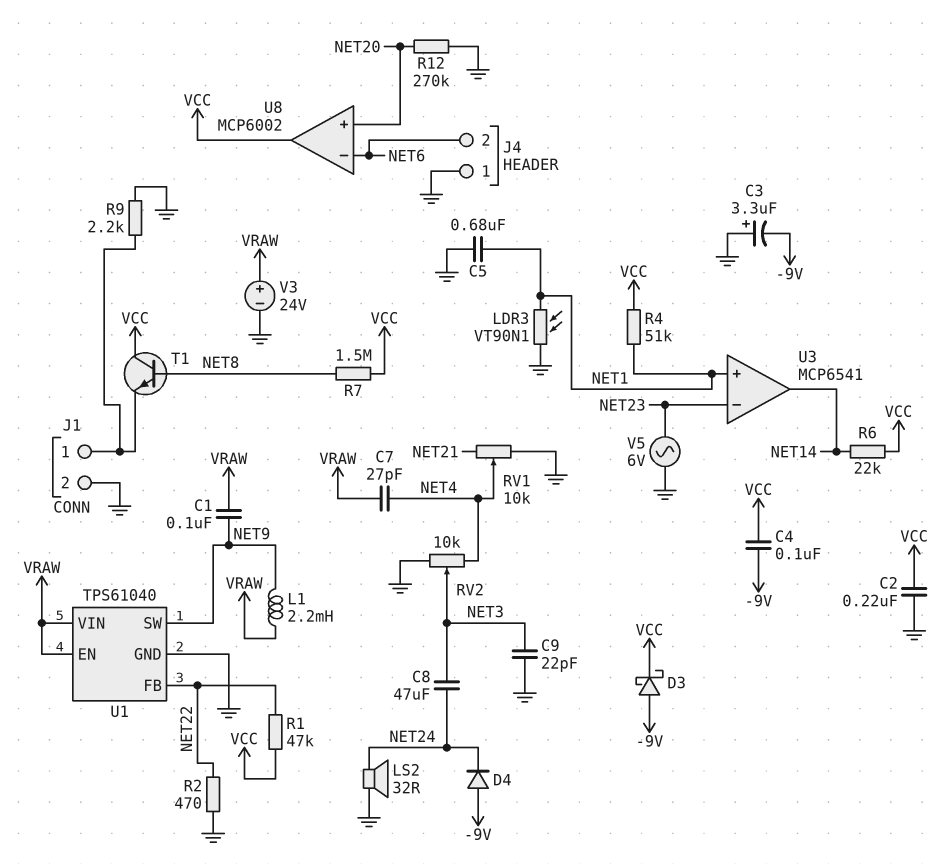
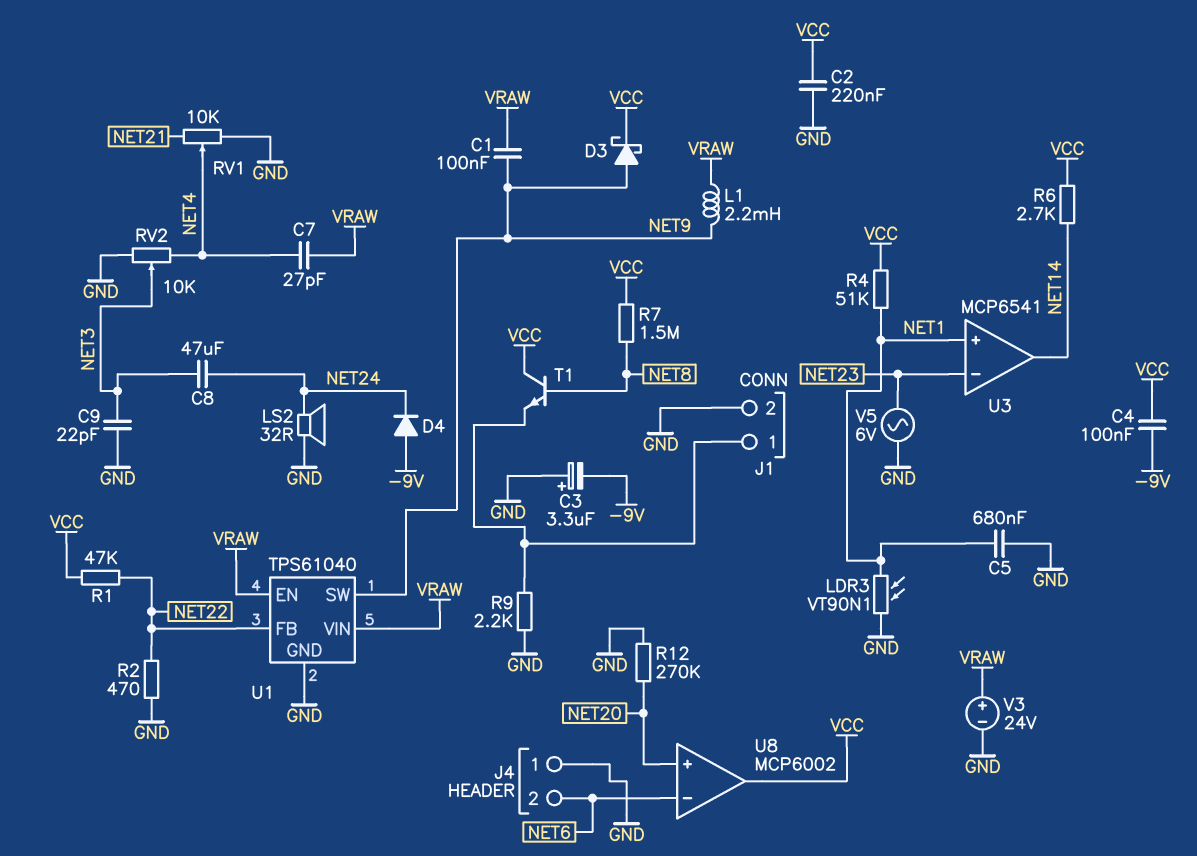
D3: schottky (A -9V, K VCC) -> schottky (A NET9, K VCC)
R6: 22k (NET14, VCC) -> 2.7k (NET14, VCC)

